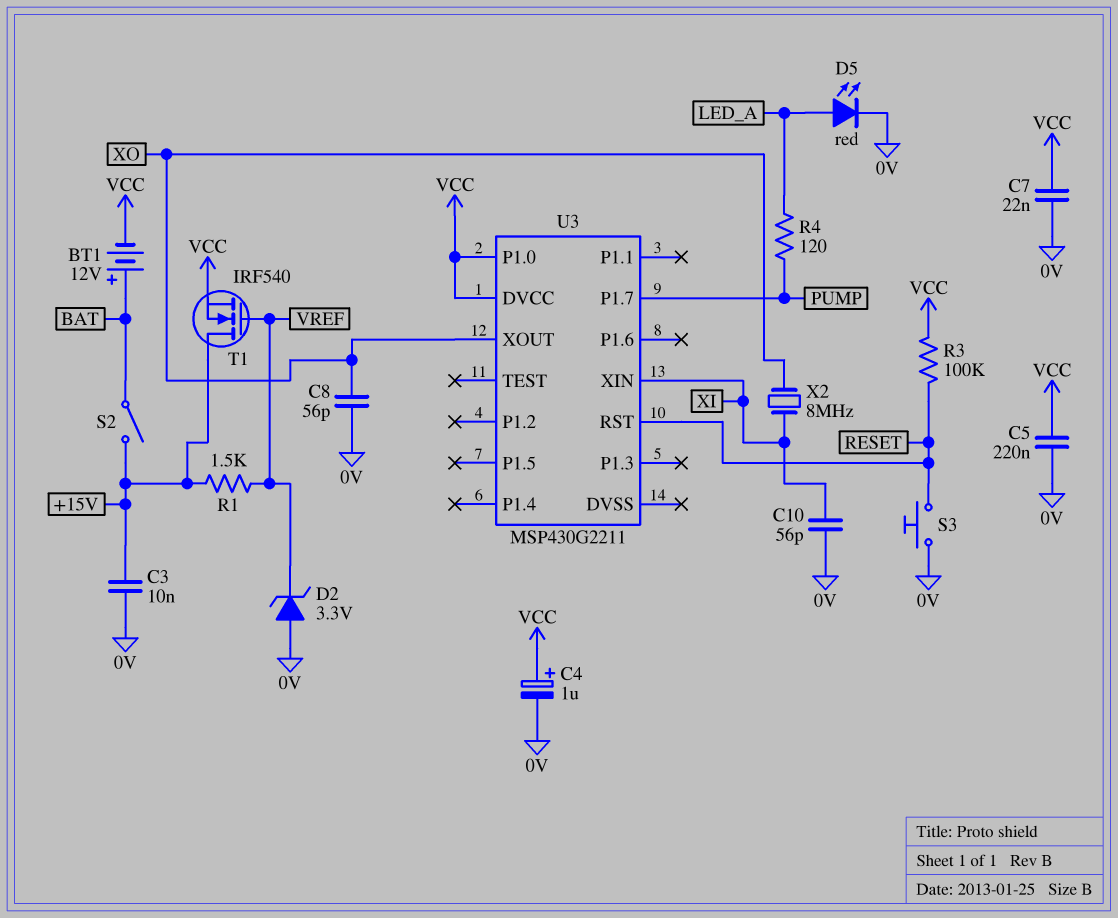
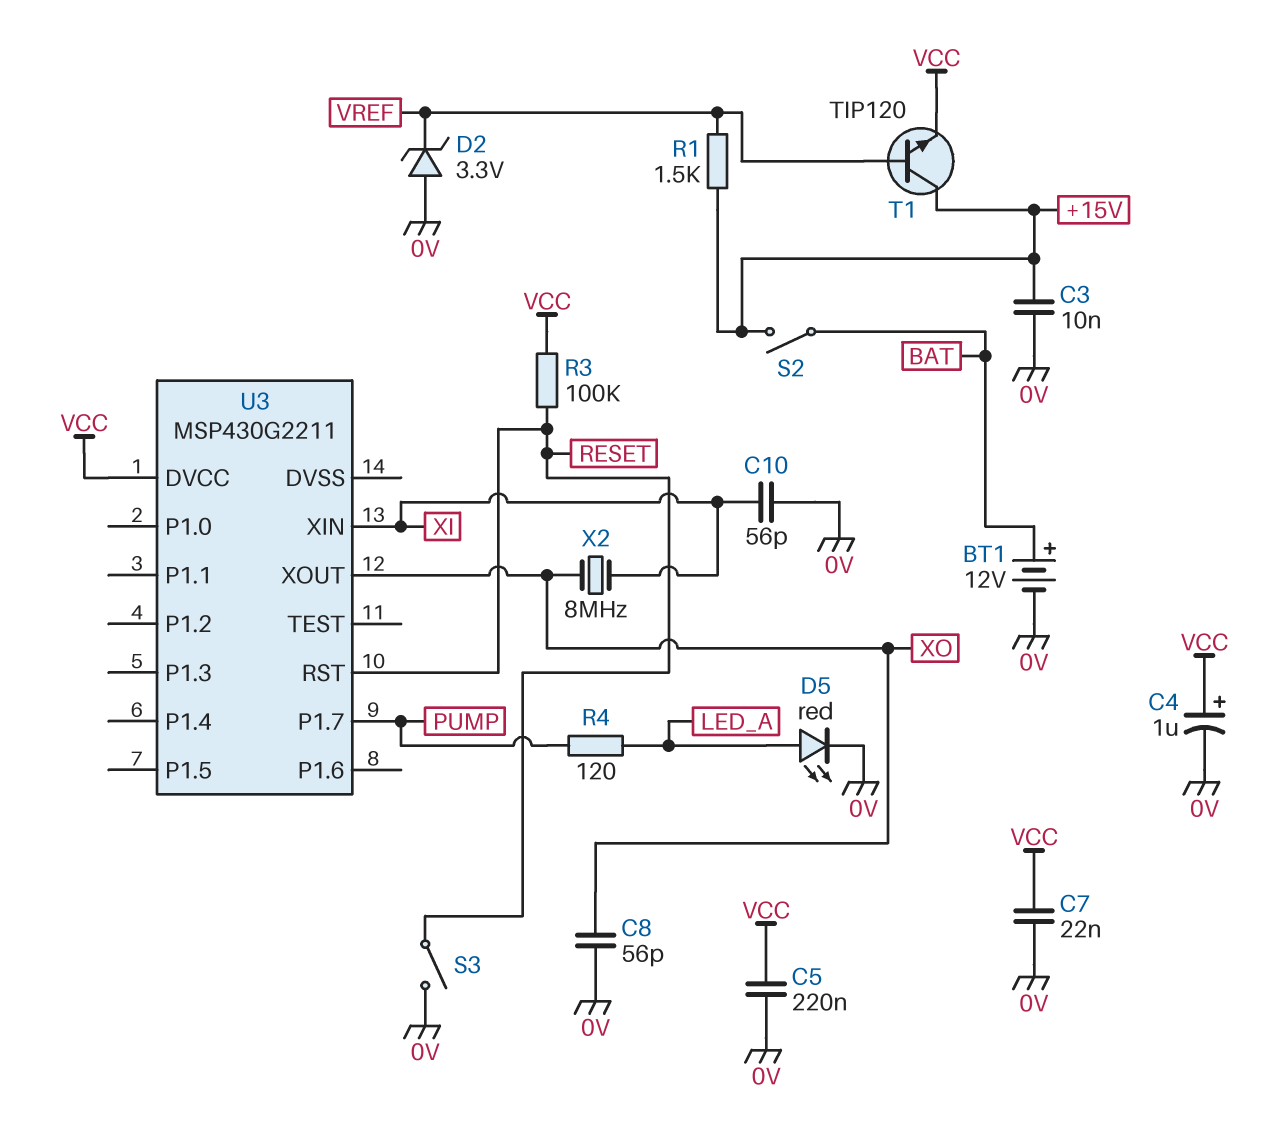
BT1: 12V (plus BAT, minus VCC) -> 12V (plus BAT, minus 0V)
S3: button (0V, RESET) -> switch (0V, RESET)
T1: NMOS IRF540 (G VREF, D +15V, S VCC) -> NPN TIP120 (B VREF, C +15V, E VCC)
U3 pin P1.0: VCC -> none

